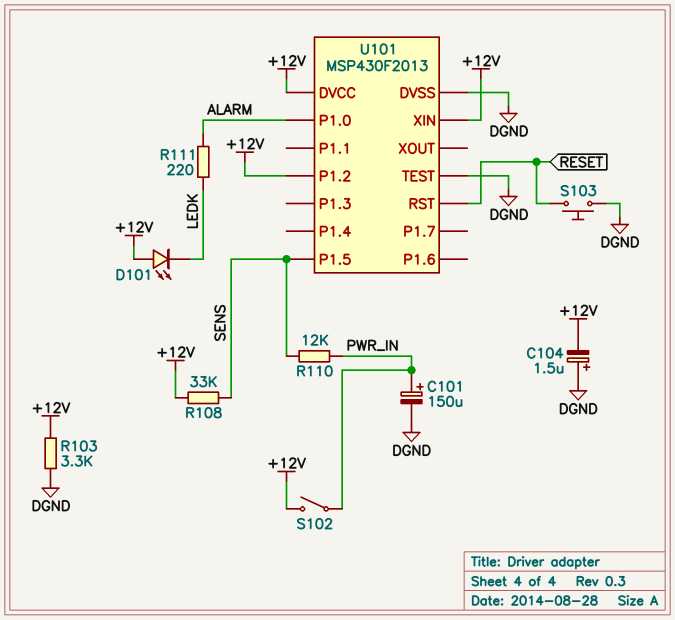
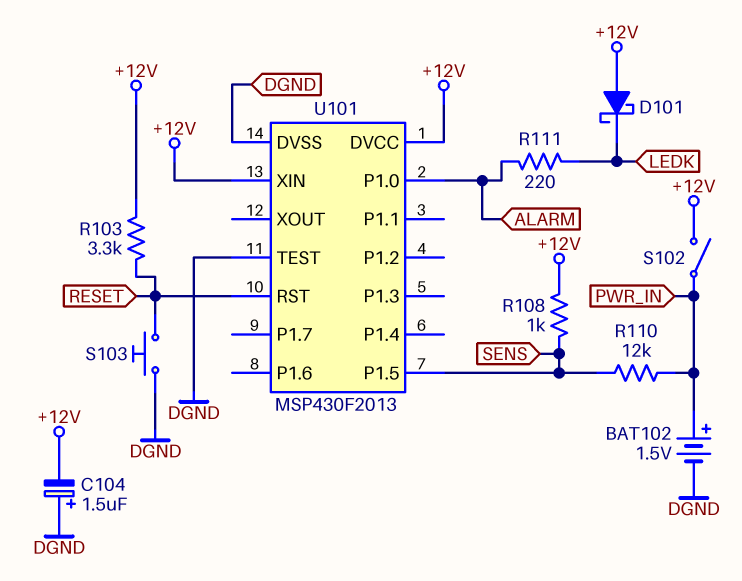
BAT102: none -> 1.5V (plus PWR_IN, minus DGND)
C101: 150uF (plus PWR_IN, minus DGND) -> none
D101: LED (A +12V, K LEDK) -> schottky (A +12V, K LEDK)
R103: 3.3k (+12V, DGND) -> 3.3k (+12V, RESET)
R108: 33k (+12V, SENS) -> 1k (+12V, SENS)
U101 pin P1.2: +12V -> none

